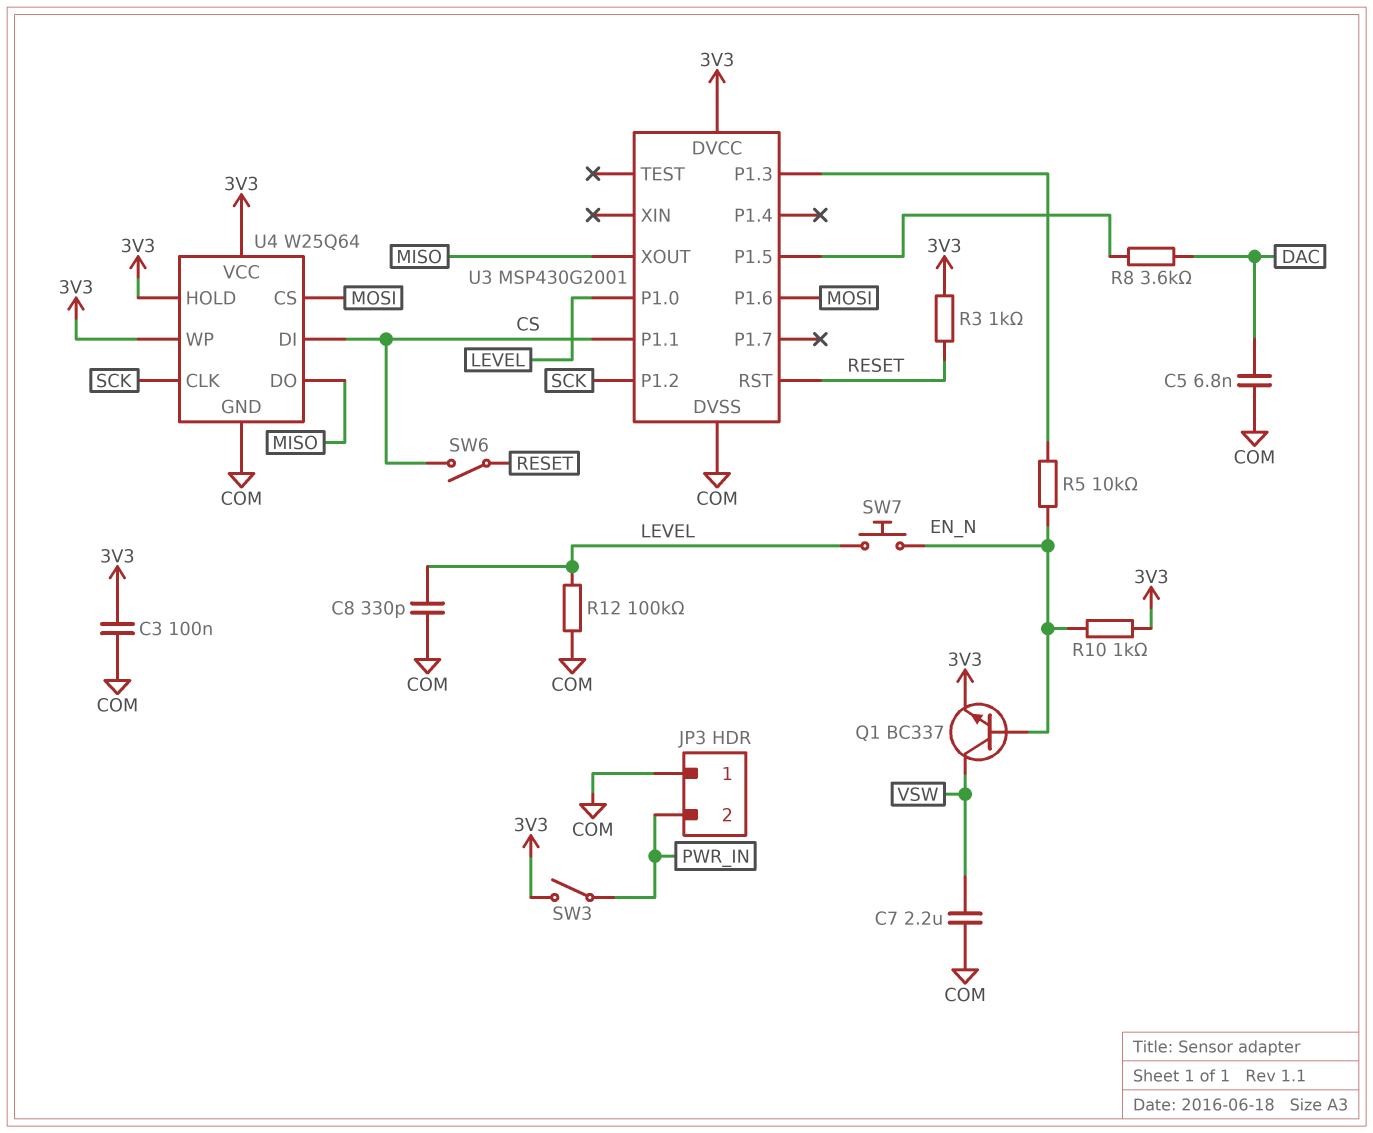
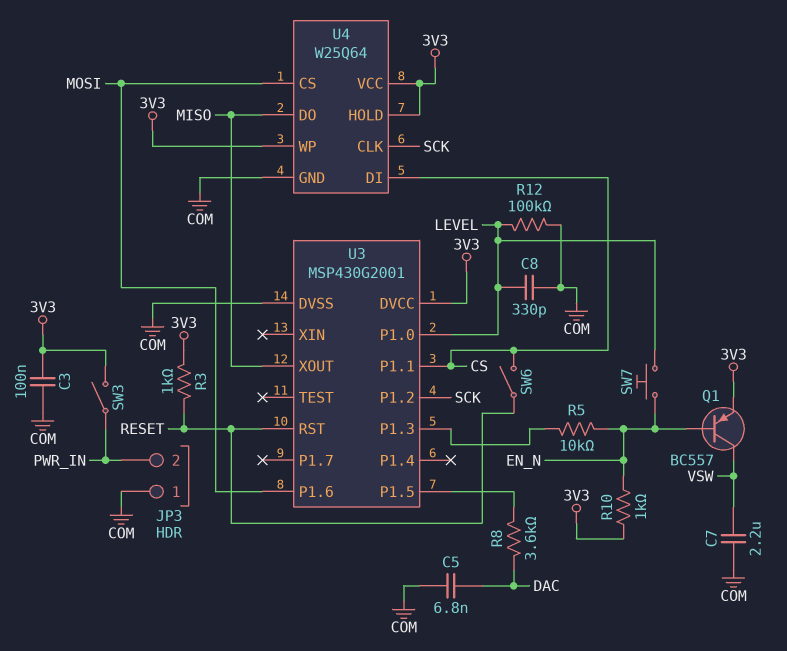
Q1: NPN BC337 (B EN_N, C VSW, E 3V3) -> PNP BC557 (B EN_N, C VSW, E 3V3)

